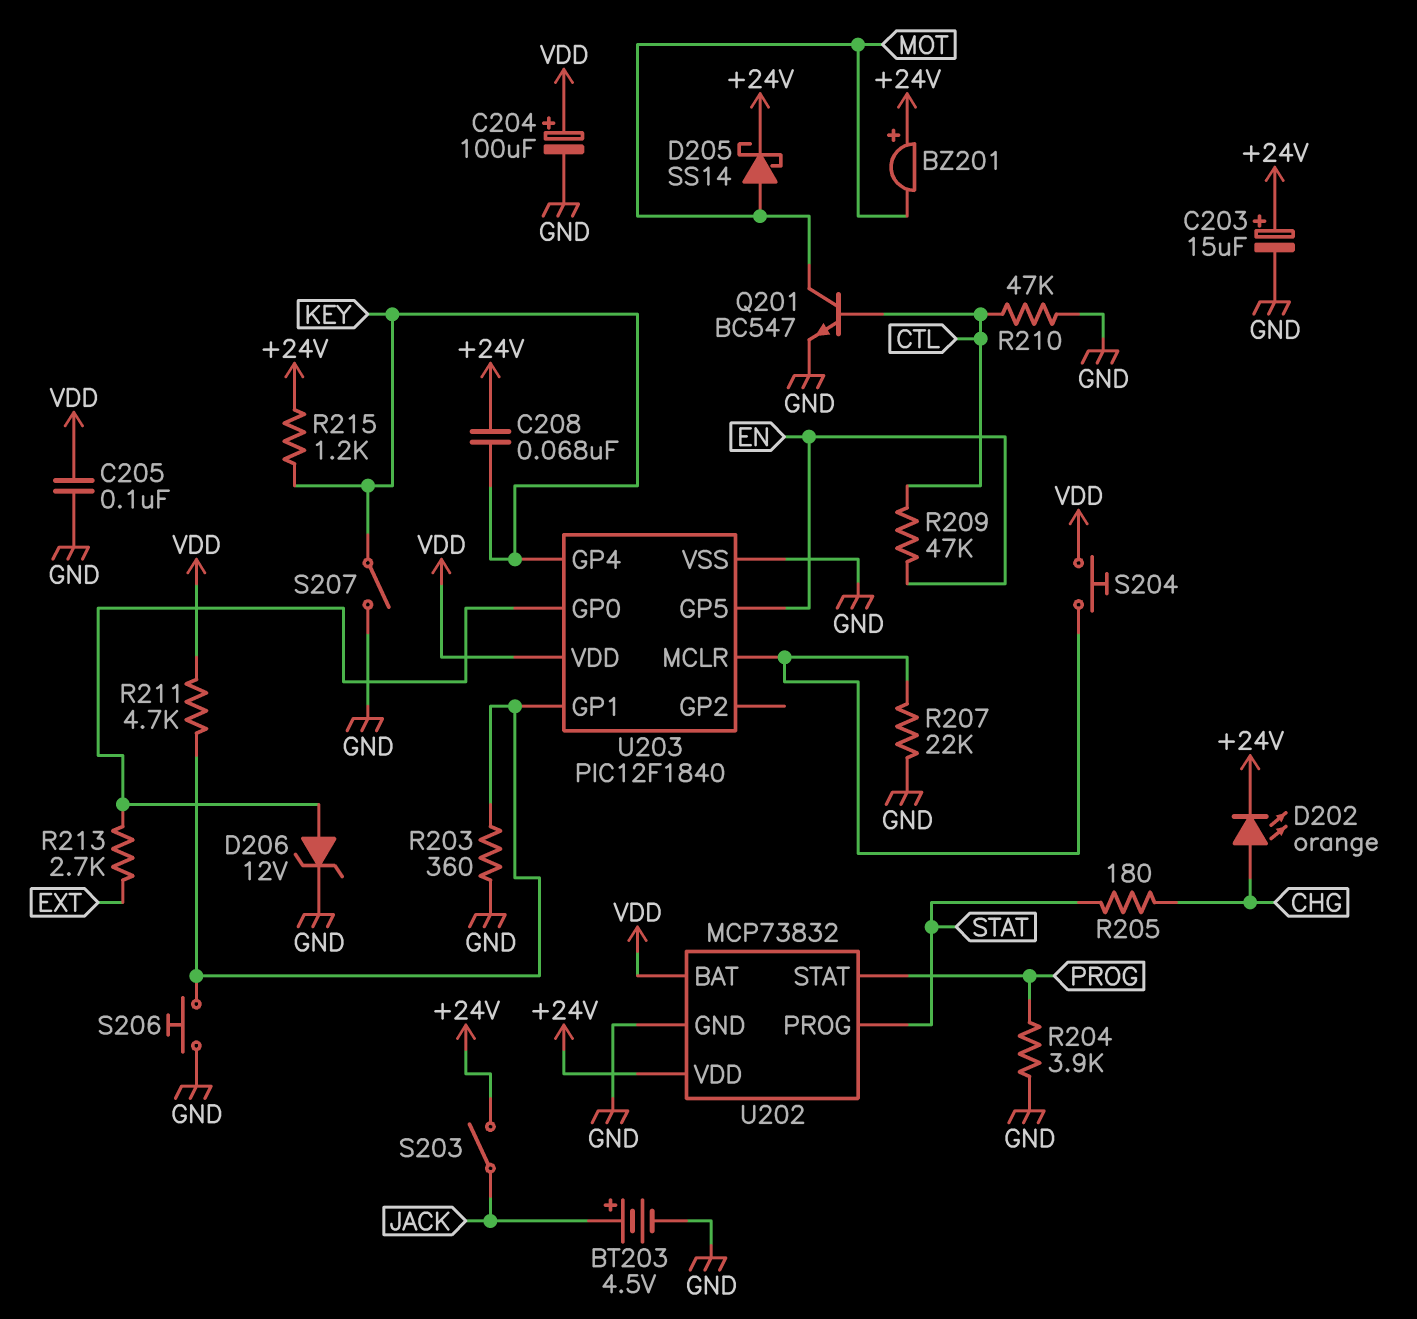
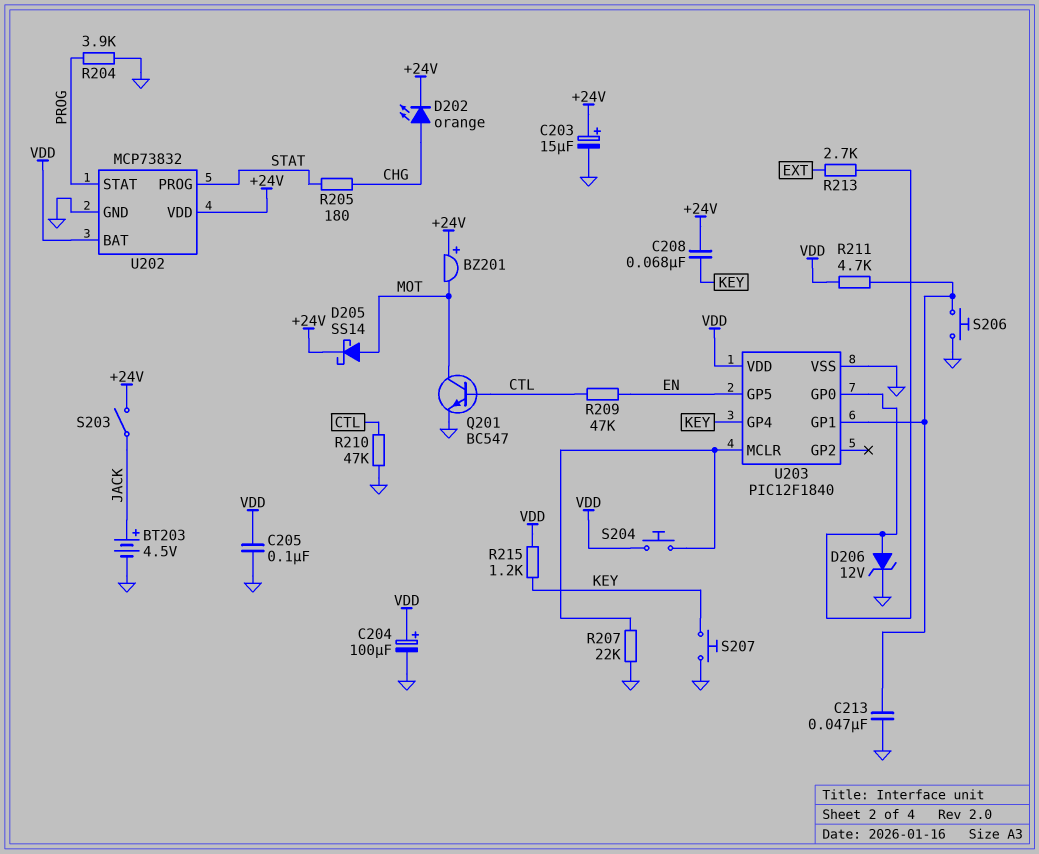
C213: none -> 47nF (GND, U203/GP1)
R203: 360 (GND, U203/GP1) -> none
R215: 1.2k (+24V, KEY) -> 1.2k (KEY, VDD)
S207: switch (GND, KEY) -> button (GND, KEY)

